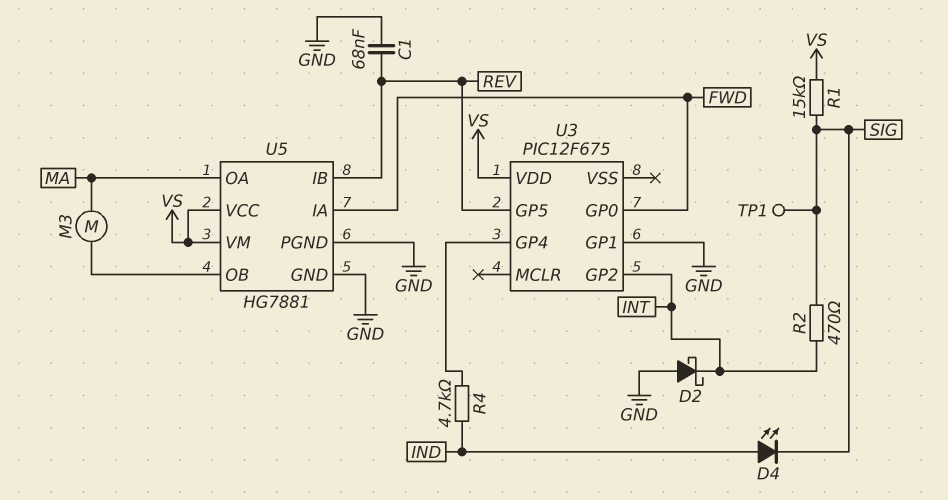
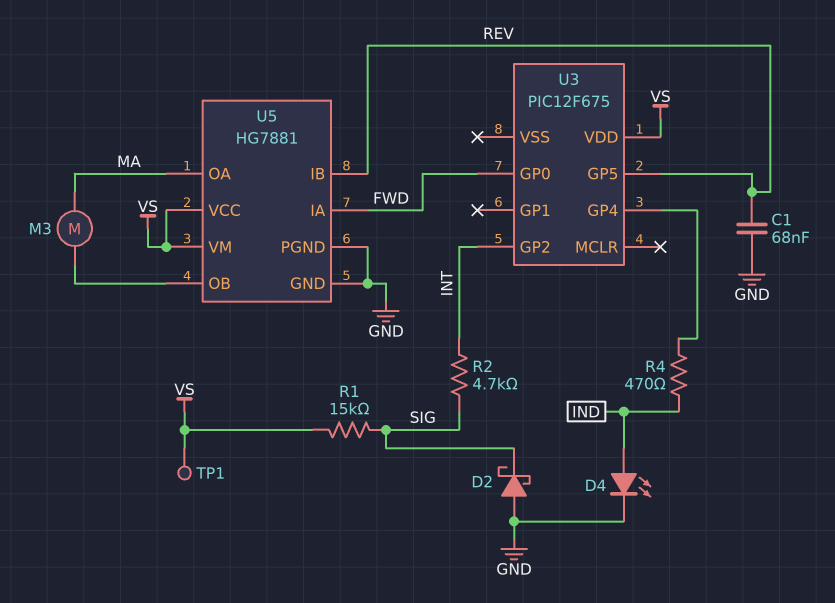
D2: schottky (A GND, K INT) -> schottky (A GND, K SIG)
D4: LED (A IND, K SIG) -> LED (A IND, K GND)
R2: 470 (INT, SIG) -> 4.7k (INT, SIG)
R4: 4.7k (IND, U3/GP4) -> 470 (IND, U3/GP4)
TP1: test point (SIG) -> test point (VS)
U3 pin GP1: GND -> none

